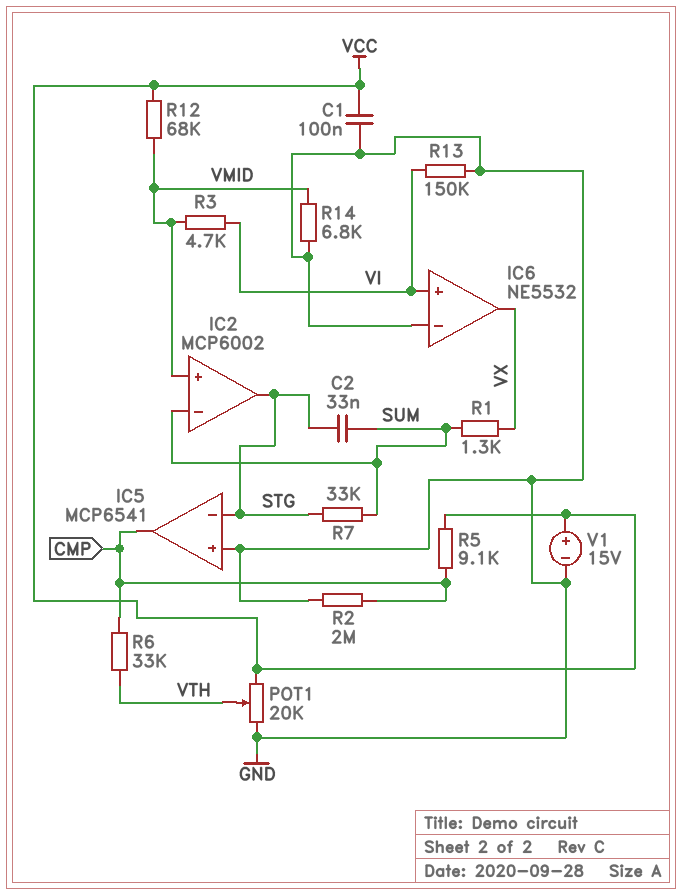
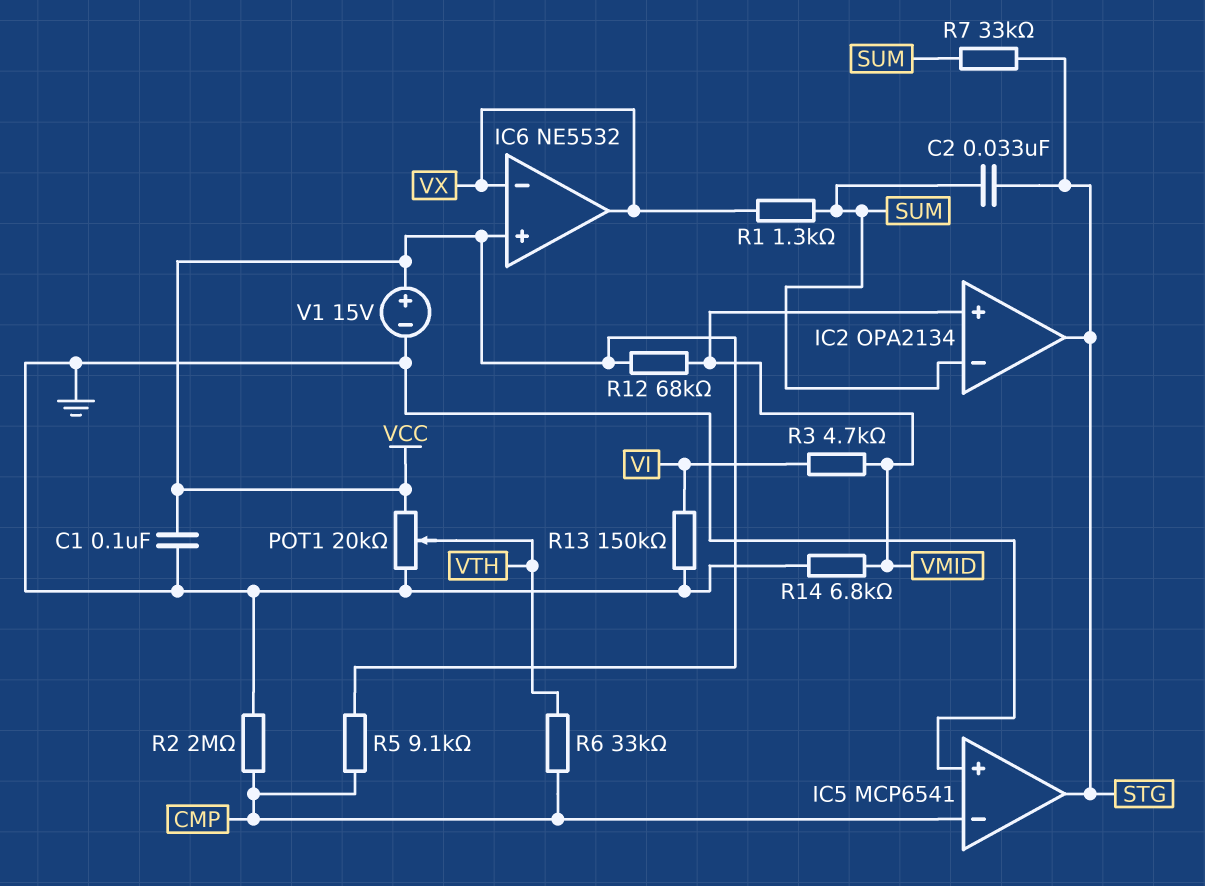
IC2: MCP6002 -> OPA2134
IC5 pin in-: STG -> CMP
IC5 pin out: CMP -> STG
IC6 pin in+: VI -> VCC
IC6 pin in-: GND -> VX

